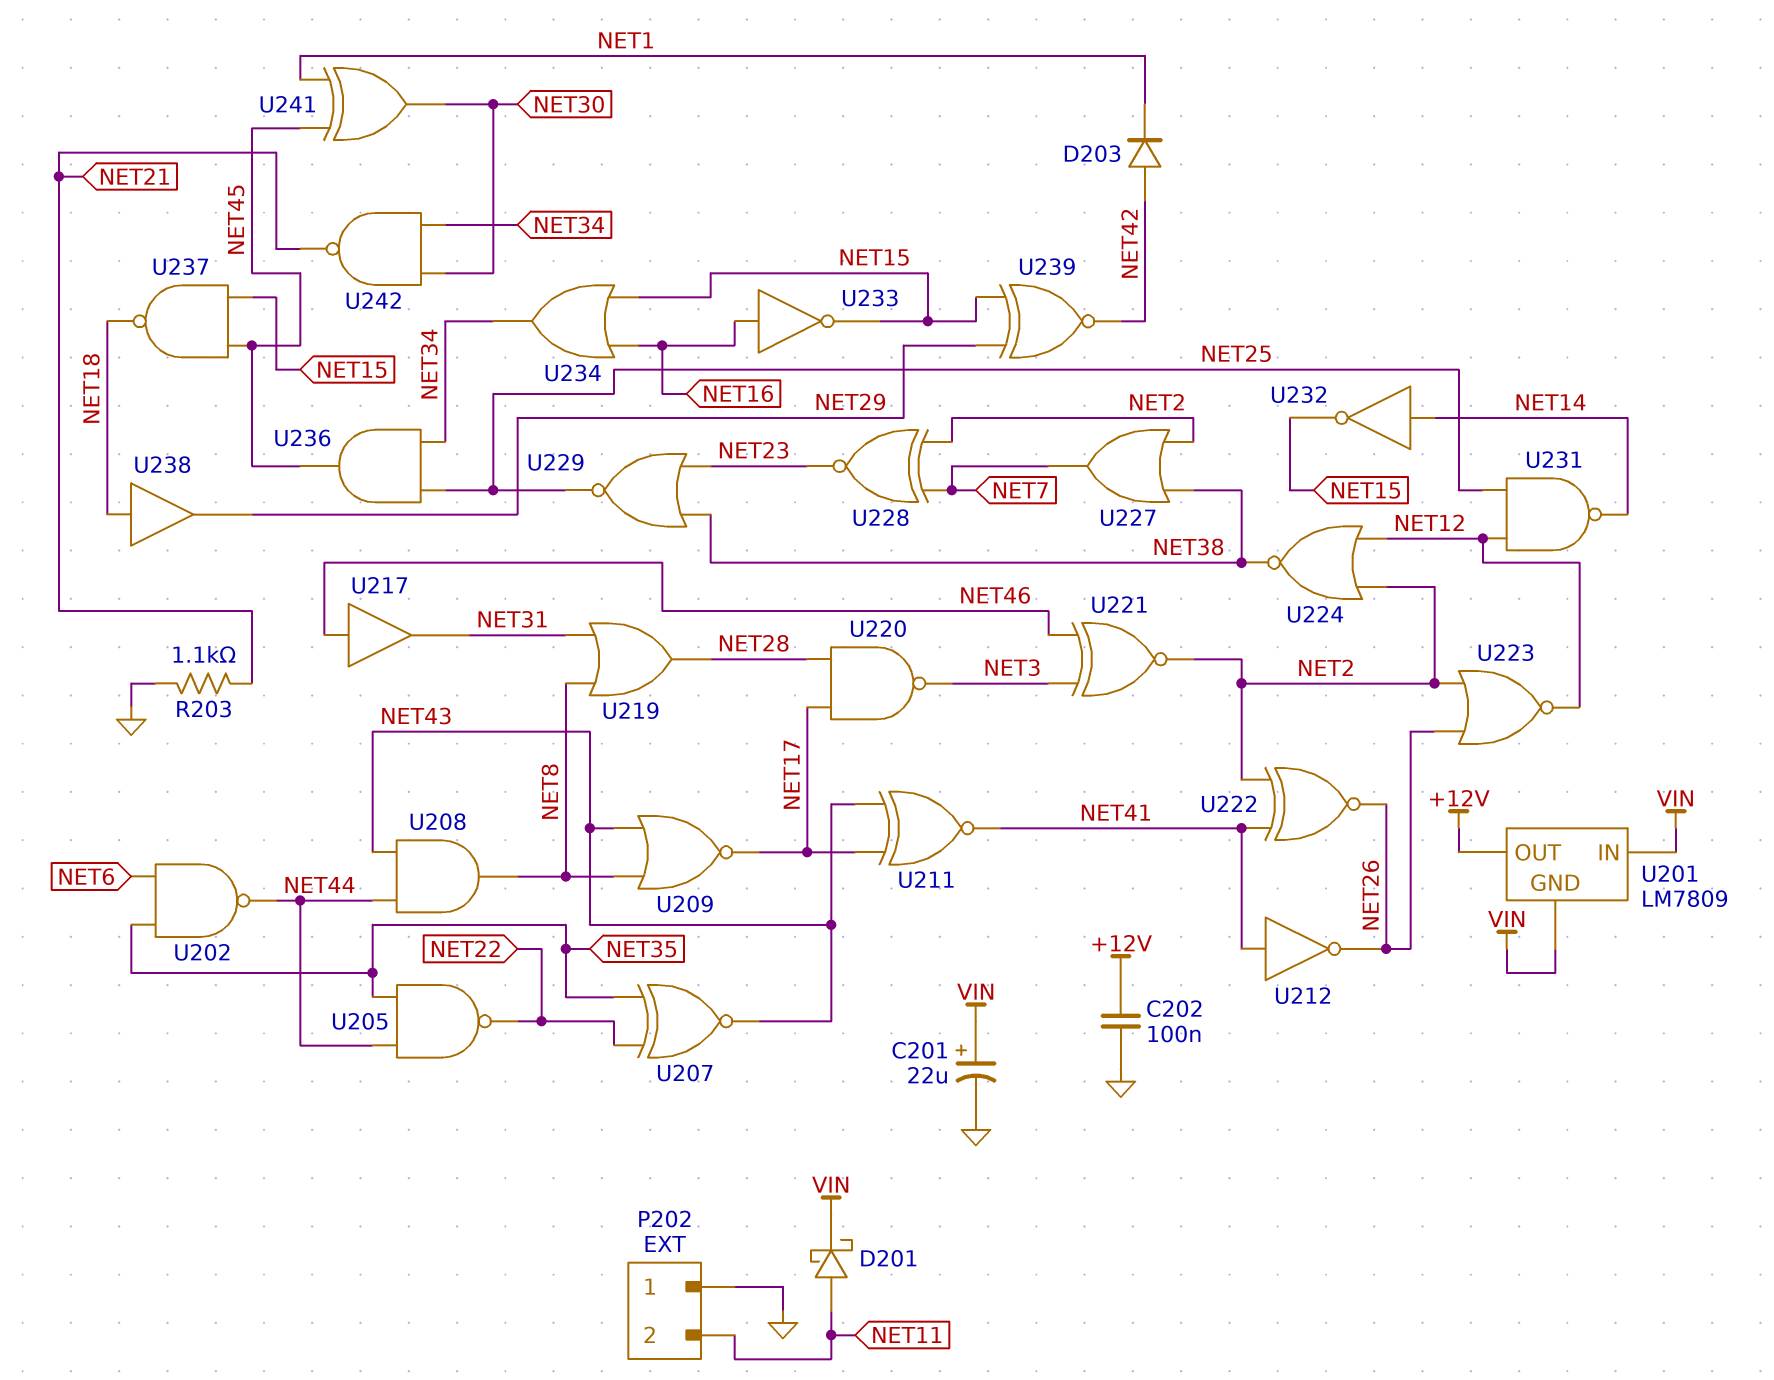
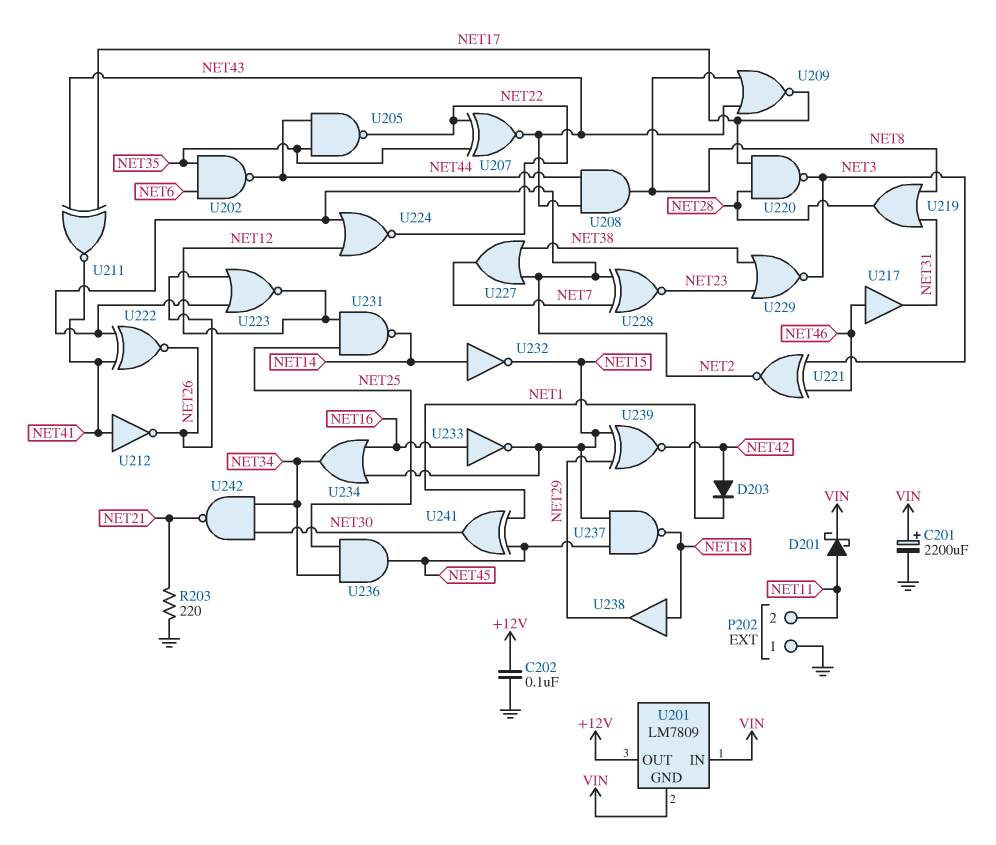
C201: 22uF (plus VIN, minus GND) -> 2200uF (plus VIN, minus GND)
R203: 1.1k (GND, NET21) -> 220 (GND, NET21)
U224: NOR (in NET2, in NET12, out NET38) -> NOR (in NET2, in NET12, out NET22)
U229: NOR (in NET23, in NET38, out NET25) -> NOR (in NET23, in NET38, out NET3)

